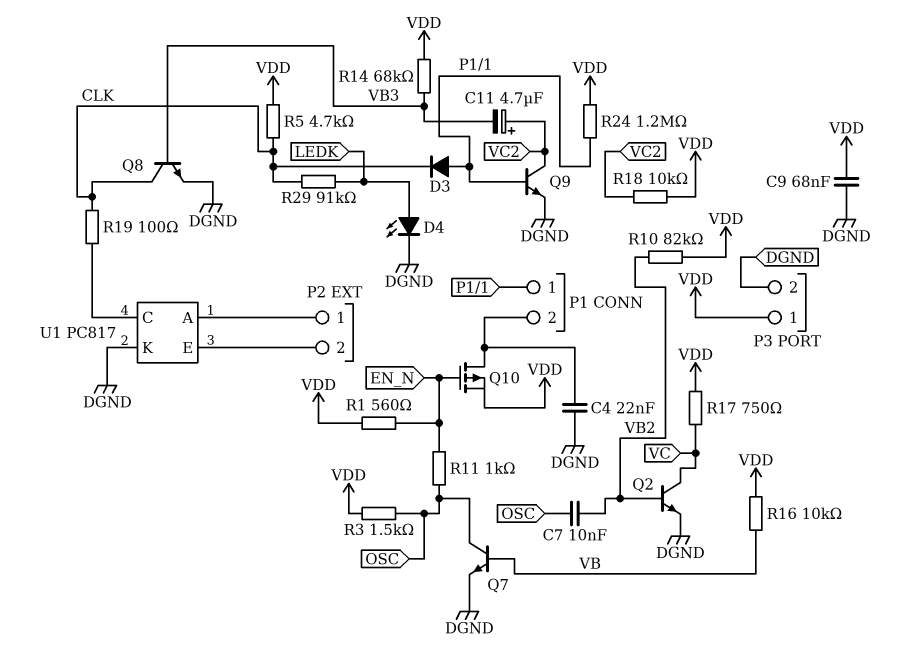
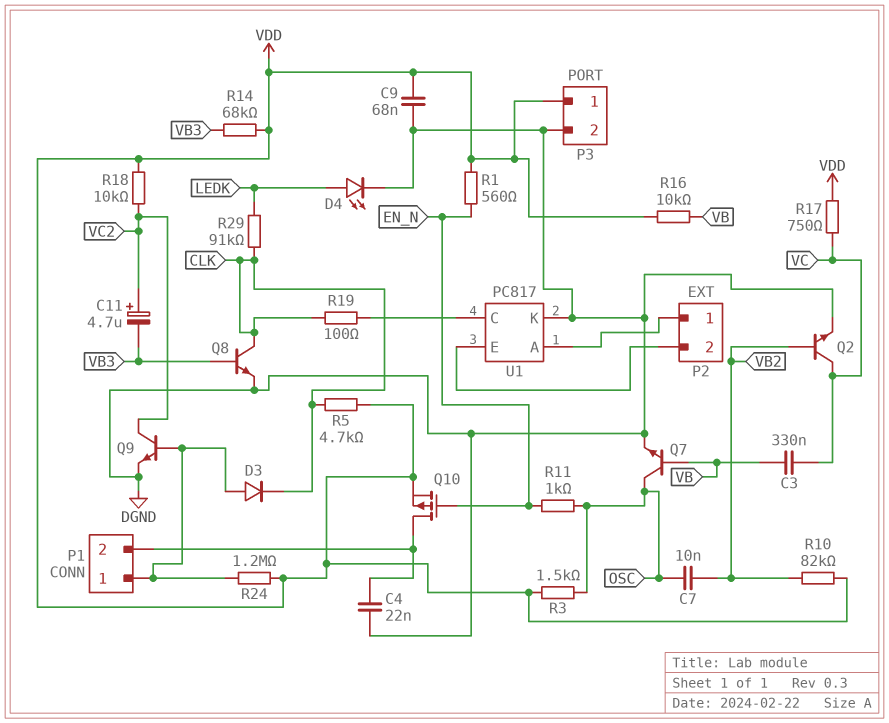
C3: none -> 330nF (VB, VC)

